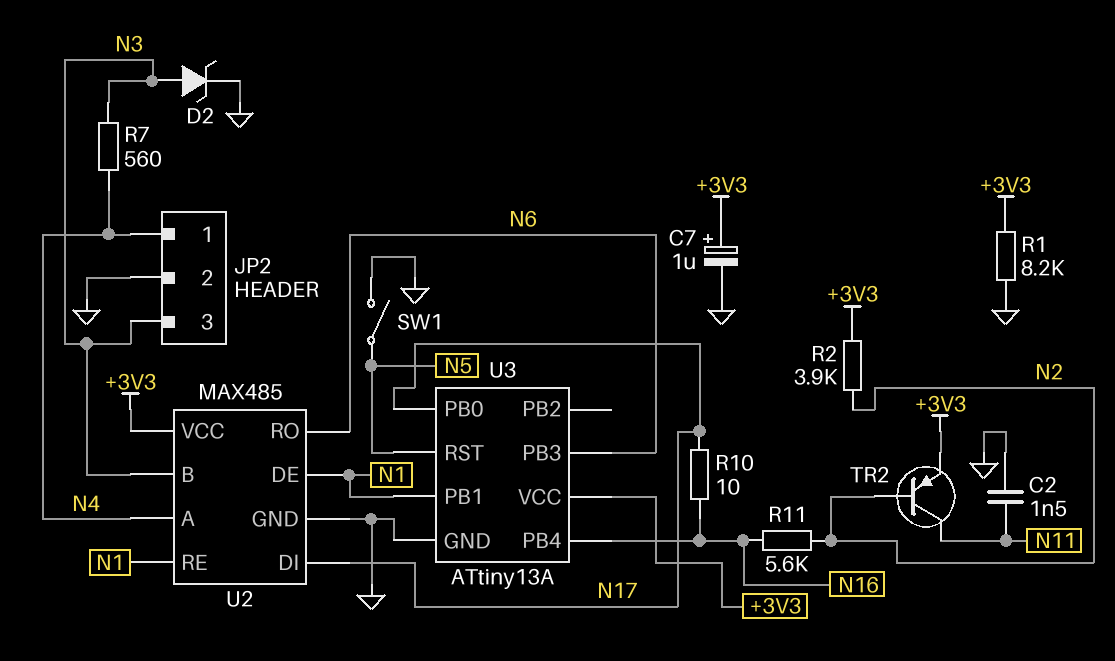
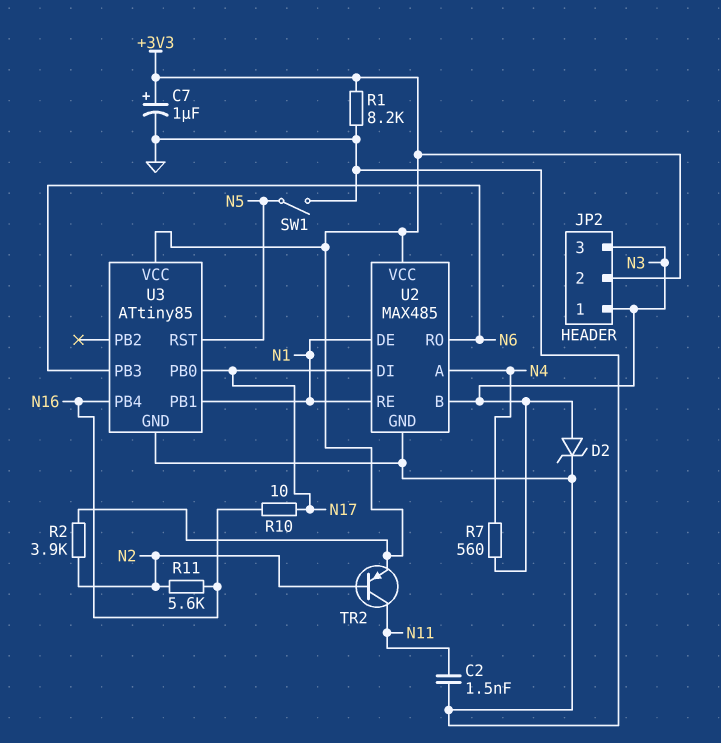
JP2 pin 1: N4 -> N3
JP2 pin 2: GND -> +3V3
U3: ATtiny13A -> ATtiny85

